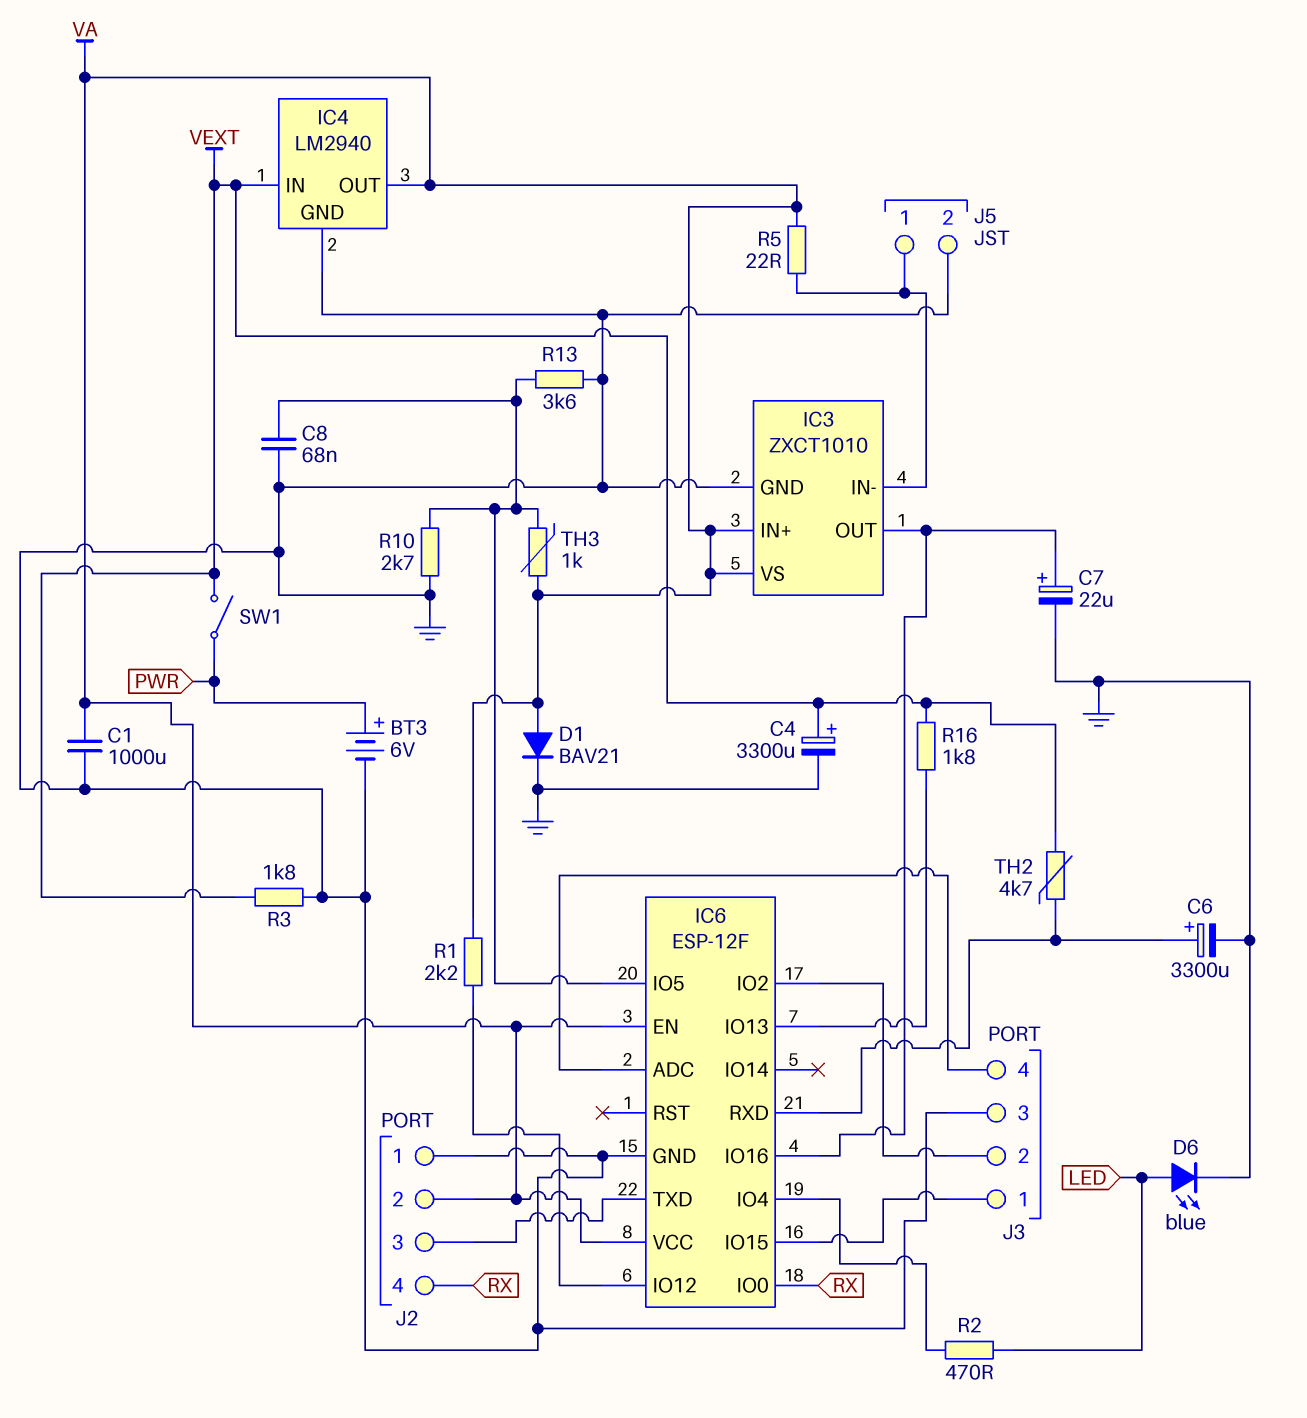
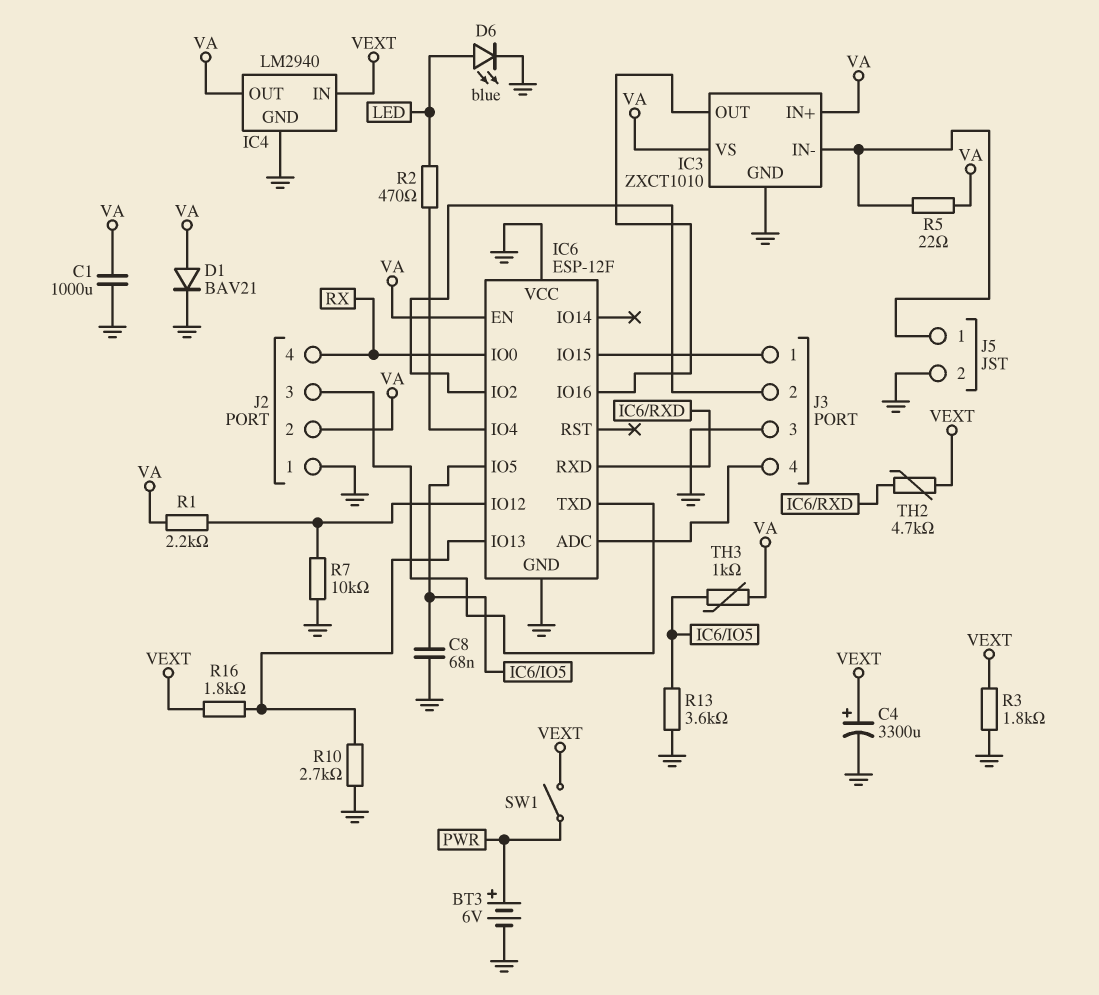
C6: 3300uF (plus IC6/RXD, minus GND) -> none
C7: 22uF (plus IC3/OUT, minus GND) -> none
IC6 pin VCC: VA -> GND
R7: none -> 10k (GND, IC6/IO12)
R10: 2.7k (GND, IC6/IO5) -> 2.7k (GND, IC6/IO13)

